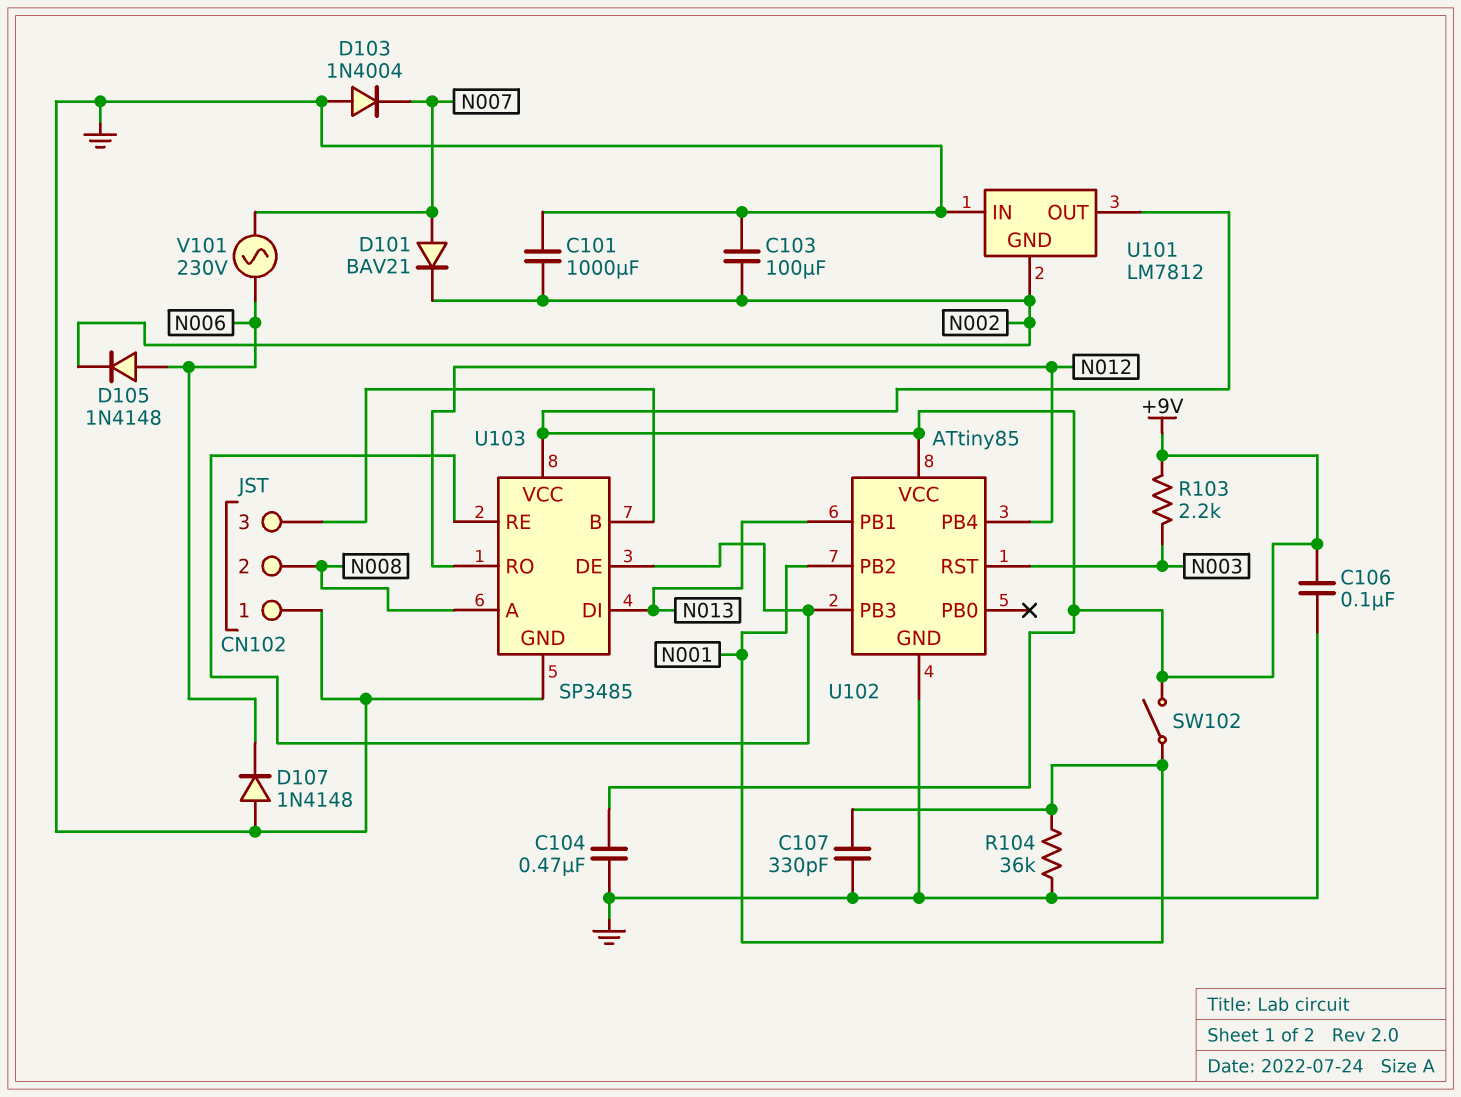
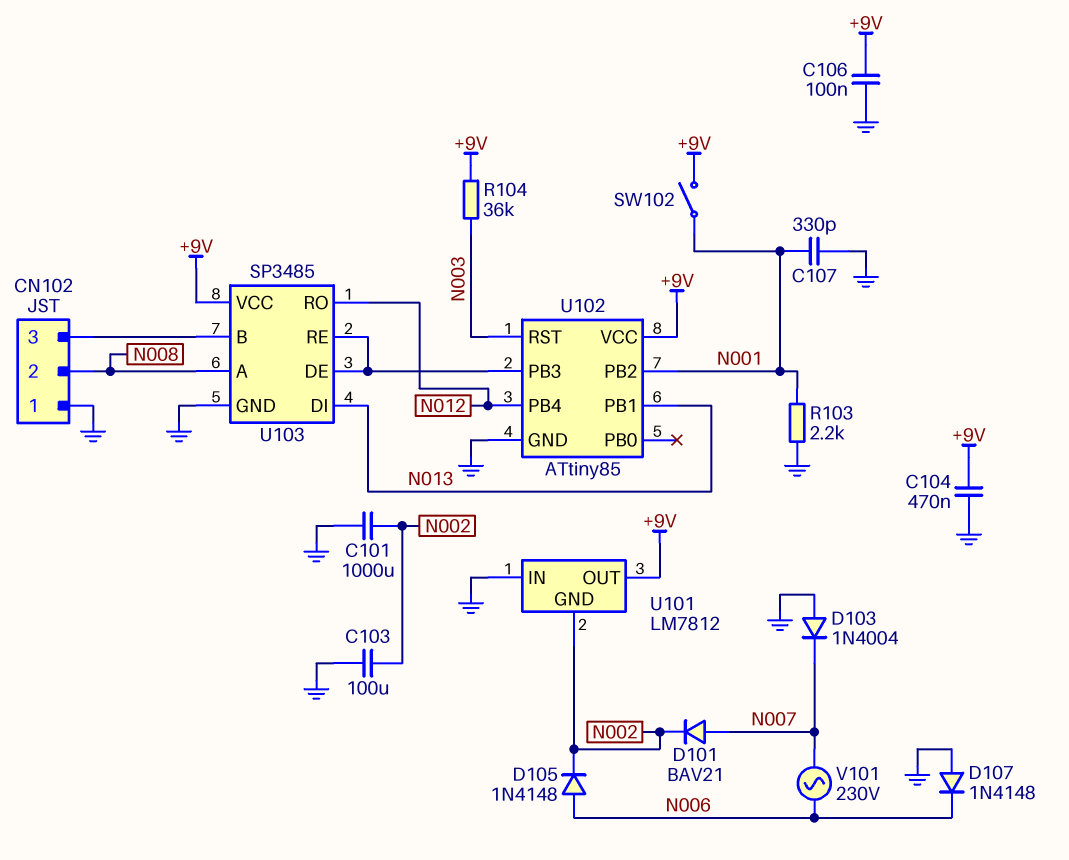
R103: 2.2k (+9V, N003) -> 2.2k (GND, N001)
R104: 36k (GND, N001) -> 36k (+9V, N003)

